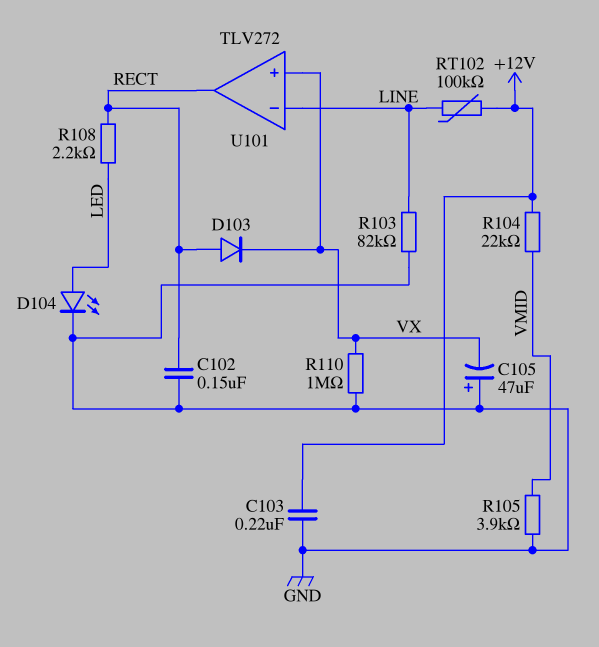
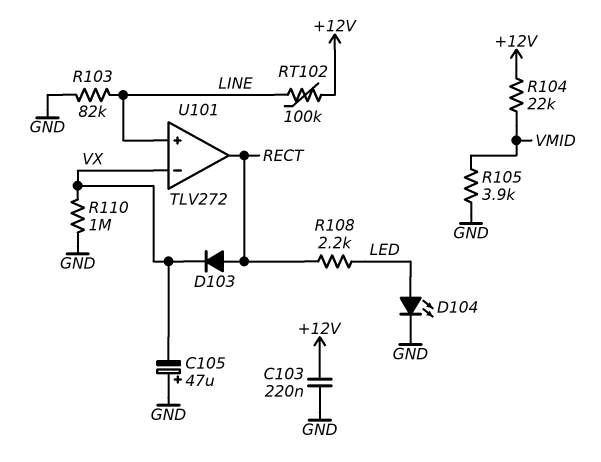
C102: 150nF (GND, RECT) -> none
U101 pin in+: VX -> LINE
U101 pin in-: LINE -> VX

